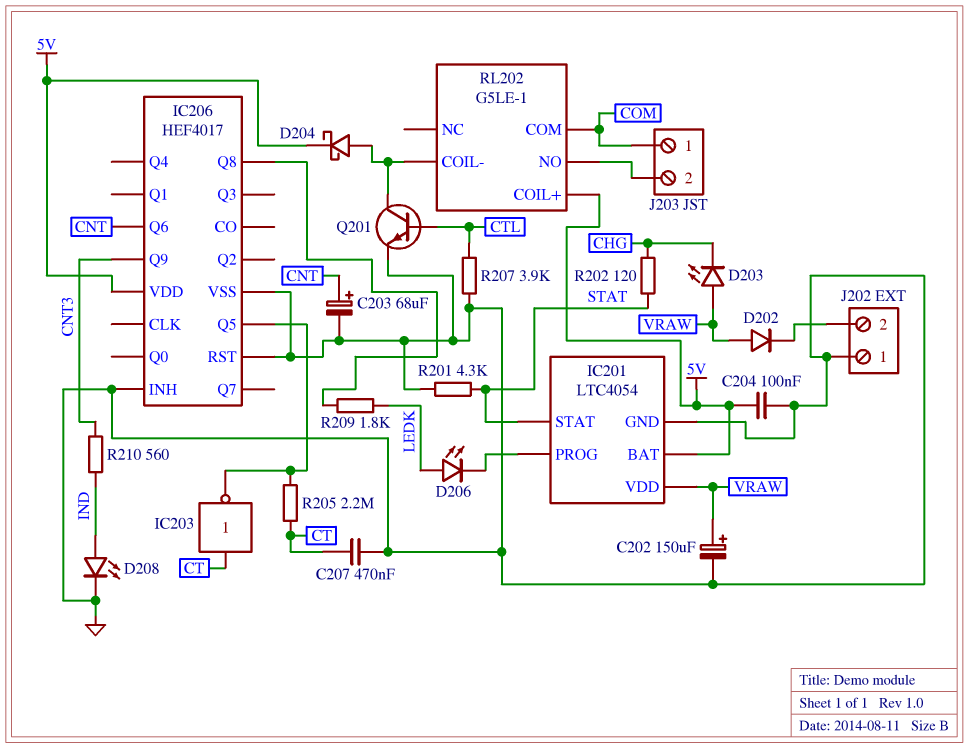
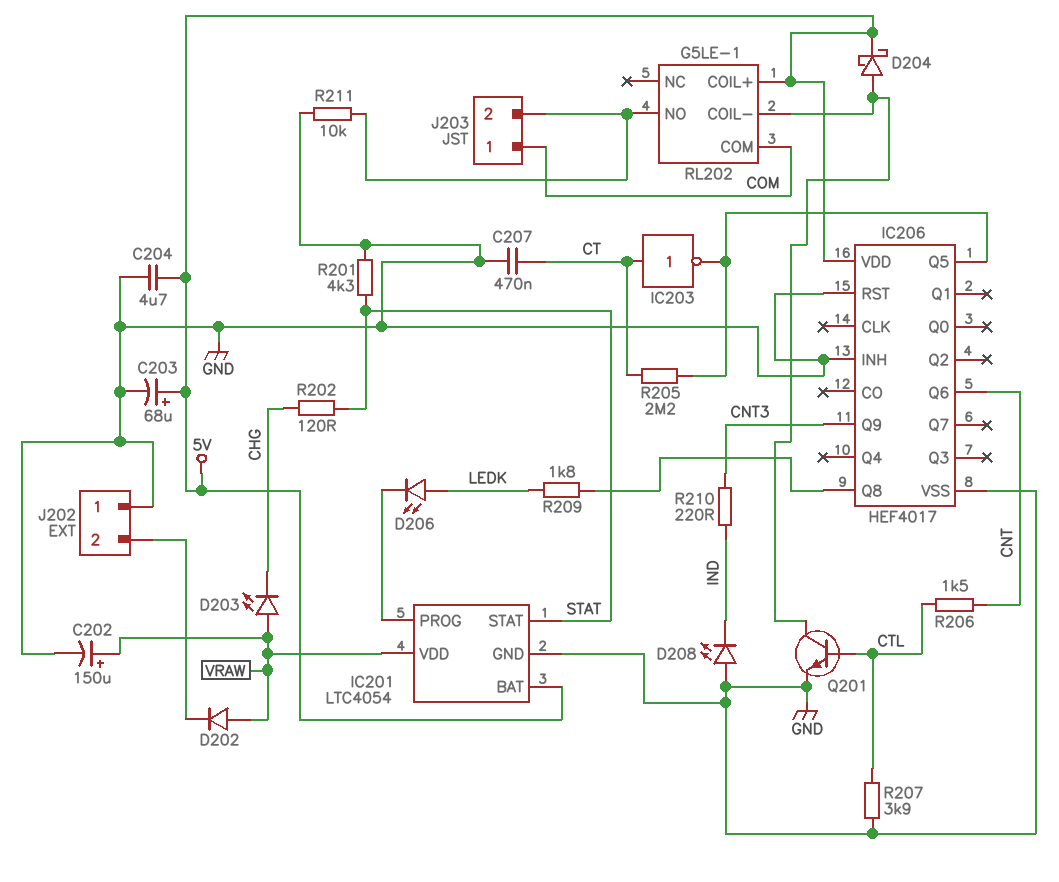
C203: 68uF (plus CNT, minus GND) -> 68uF (plus 5V, minus GND)
C204: 100nF (5V, GND) -> 4.7uF (5V, GND)
D208: LED (A IND, K GND) -> LED (A GND, K IND)
R206: none -> 1.5k (CNT, CTL)
R210: 560 (CNT3, IND) -> 220 (CNT3, IND)
R211: none -> 10k (GND, J203/2)

